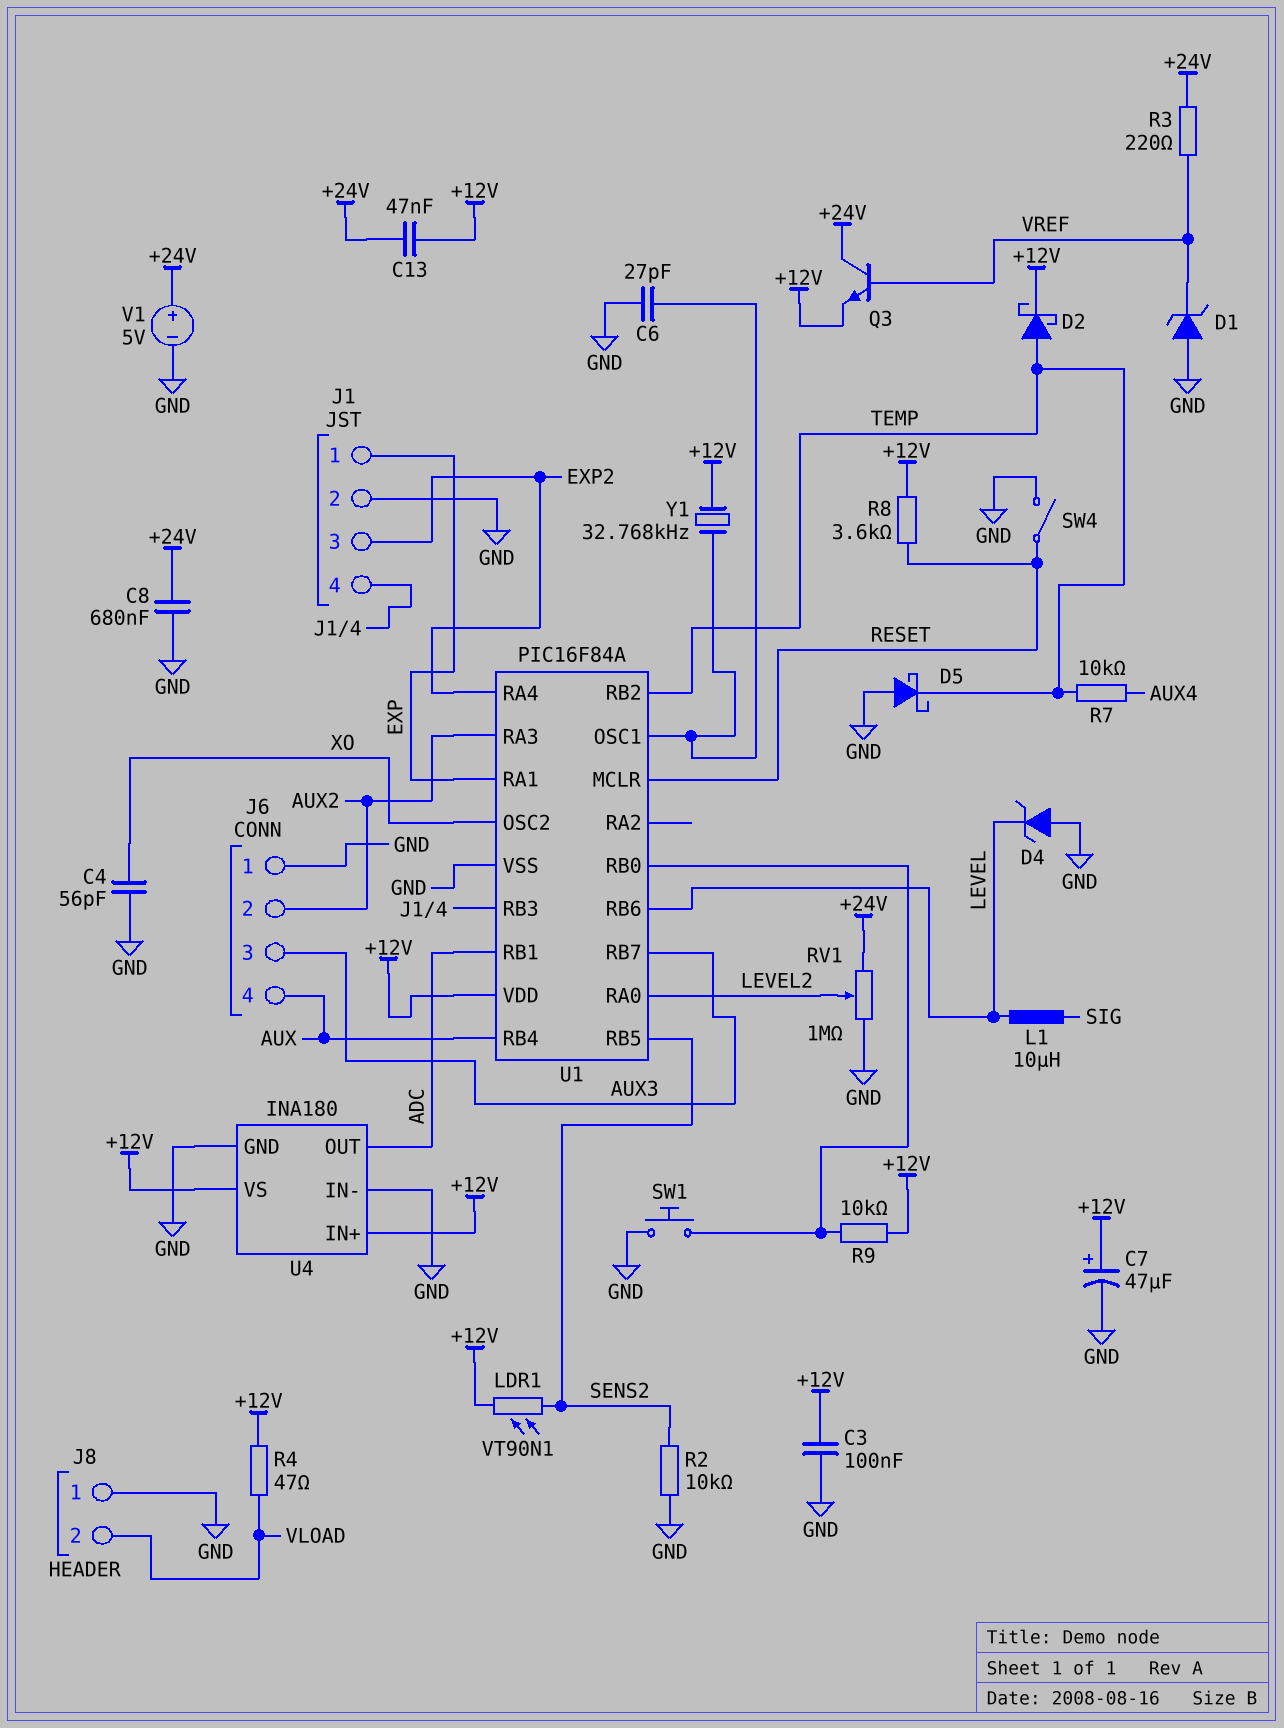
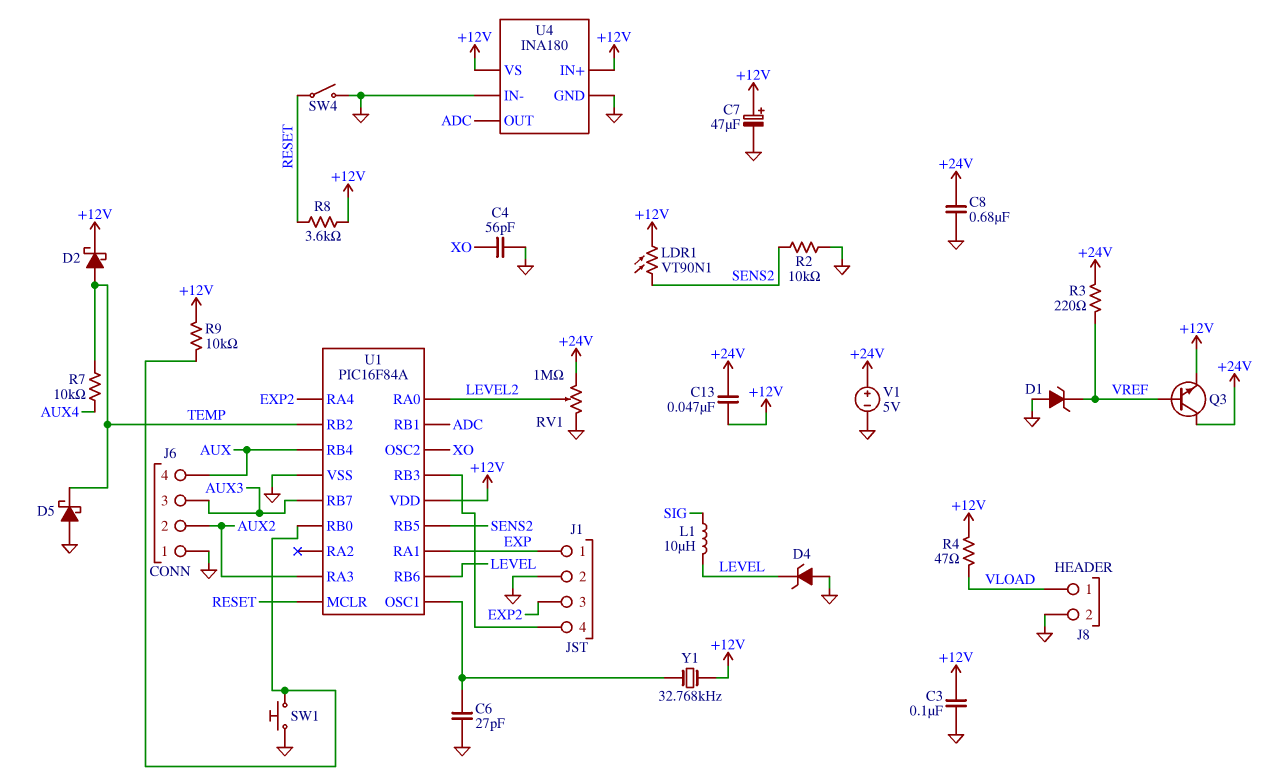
J8 pin 1: GND -> VLOAD
J8 pin 2: VLOAD -> GND

